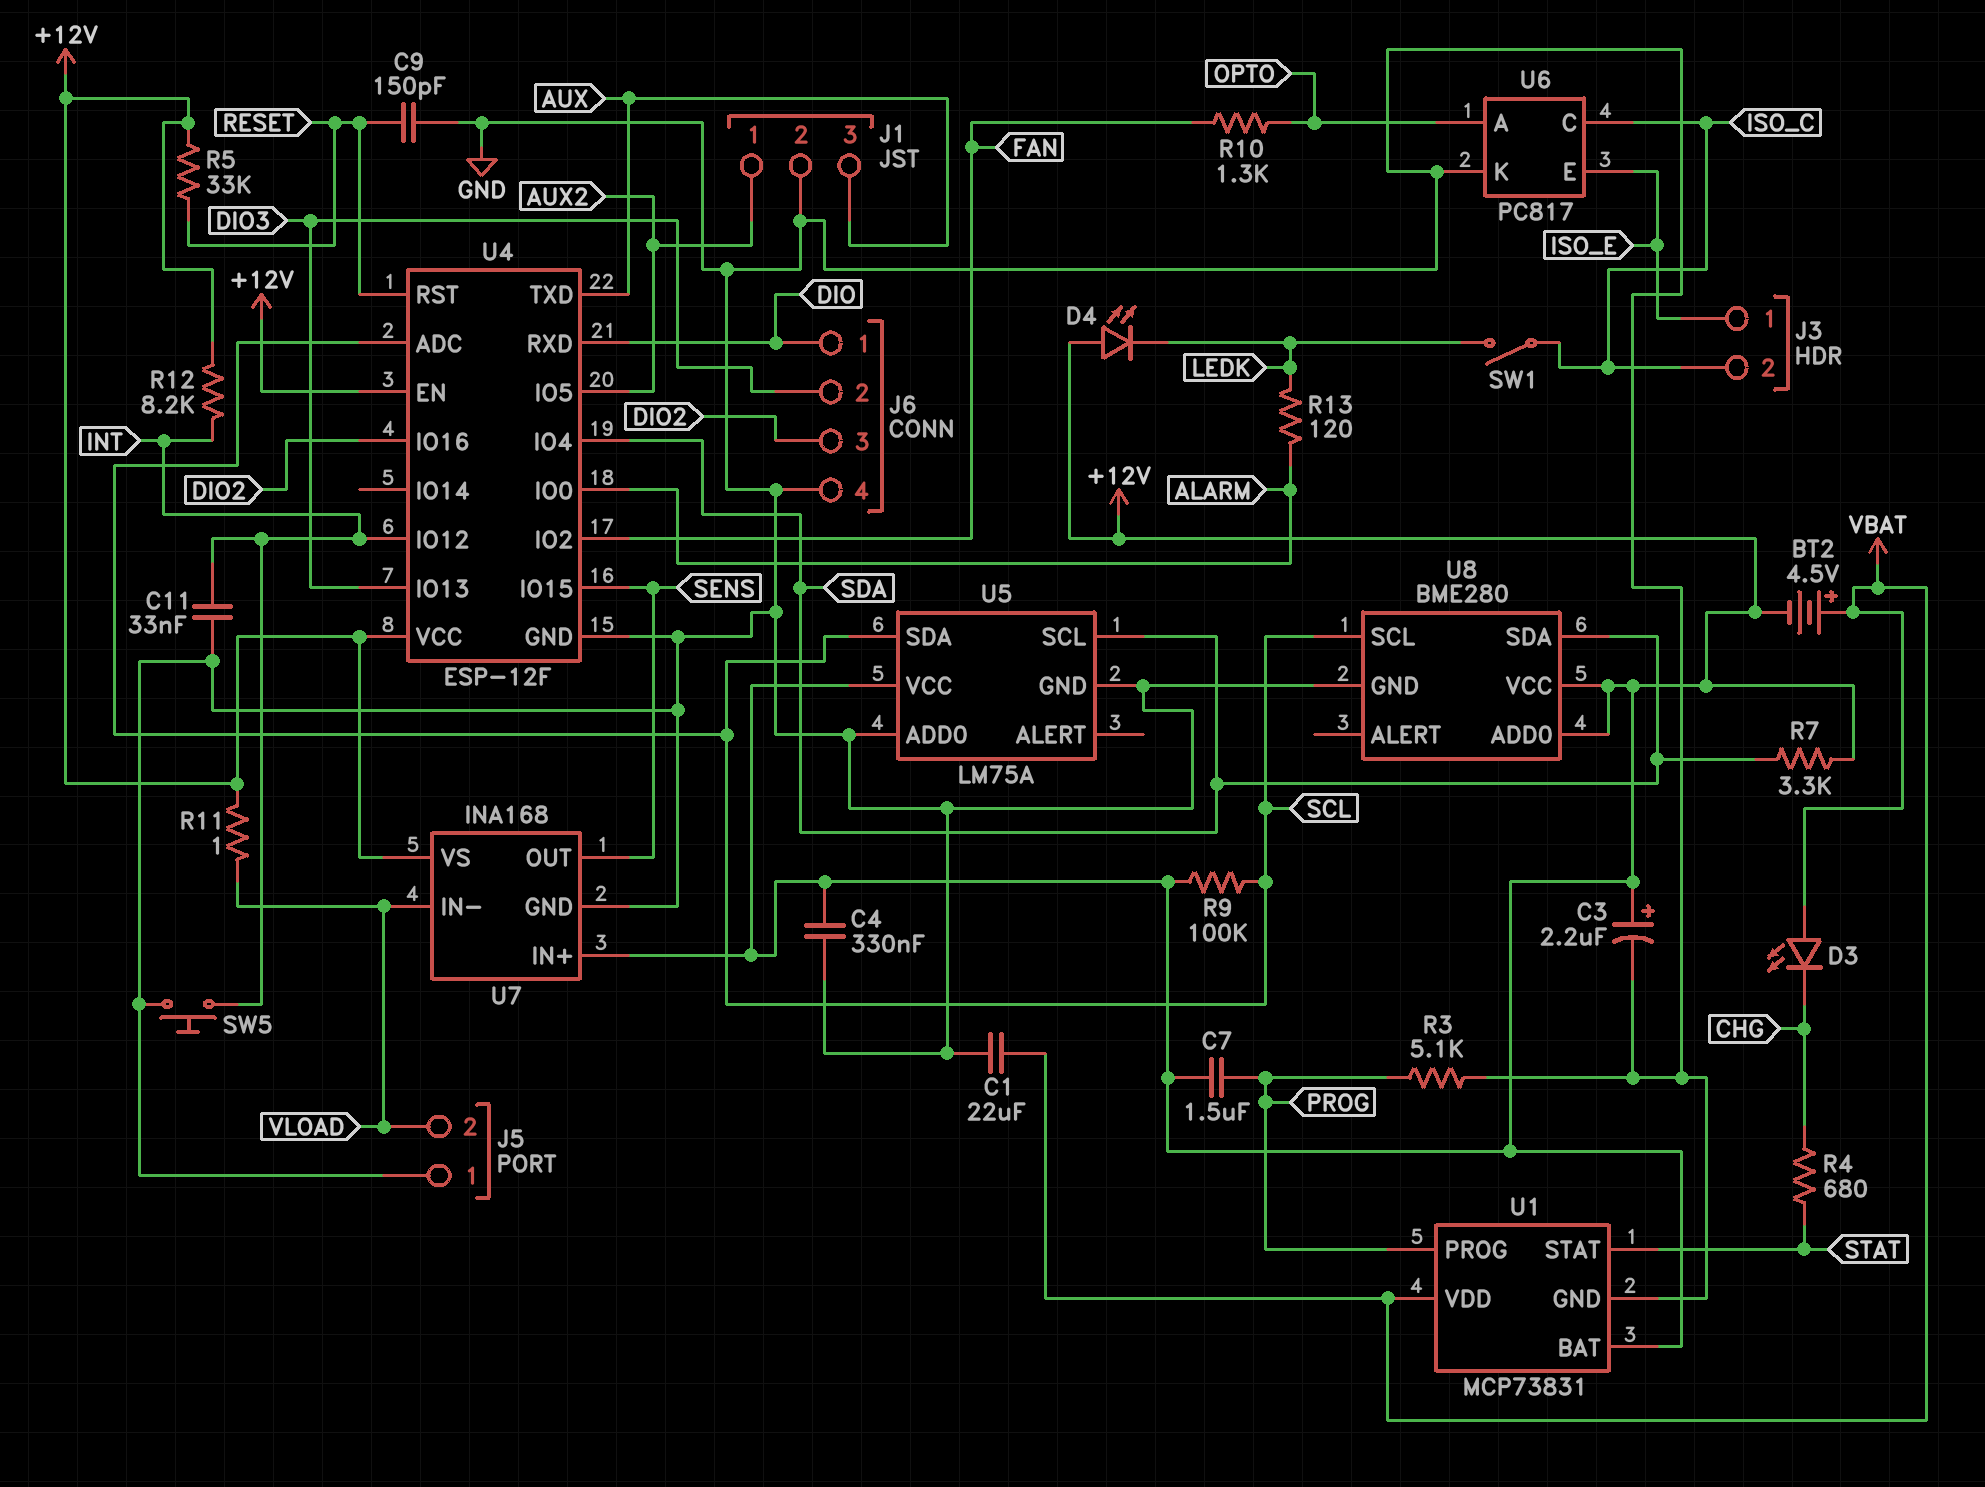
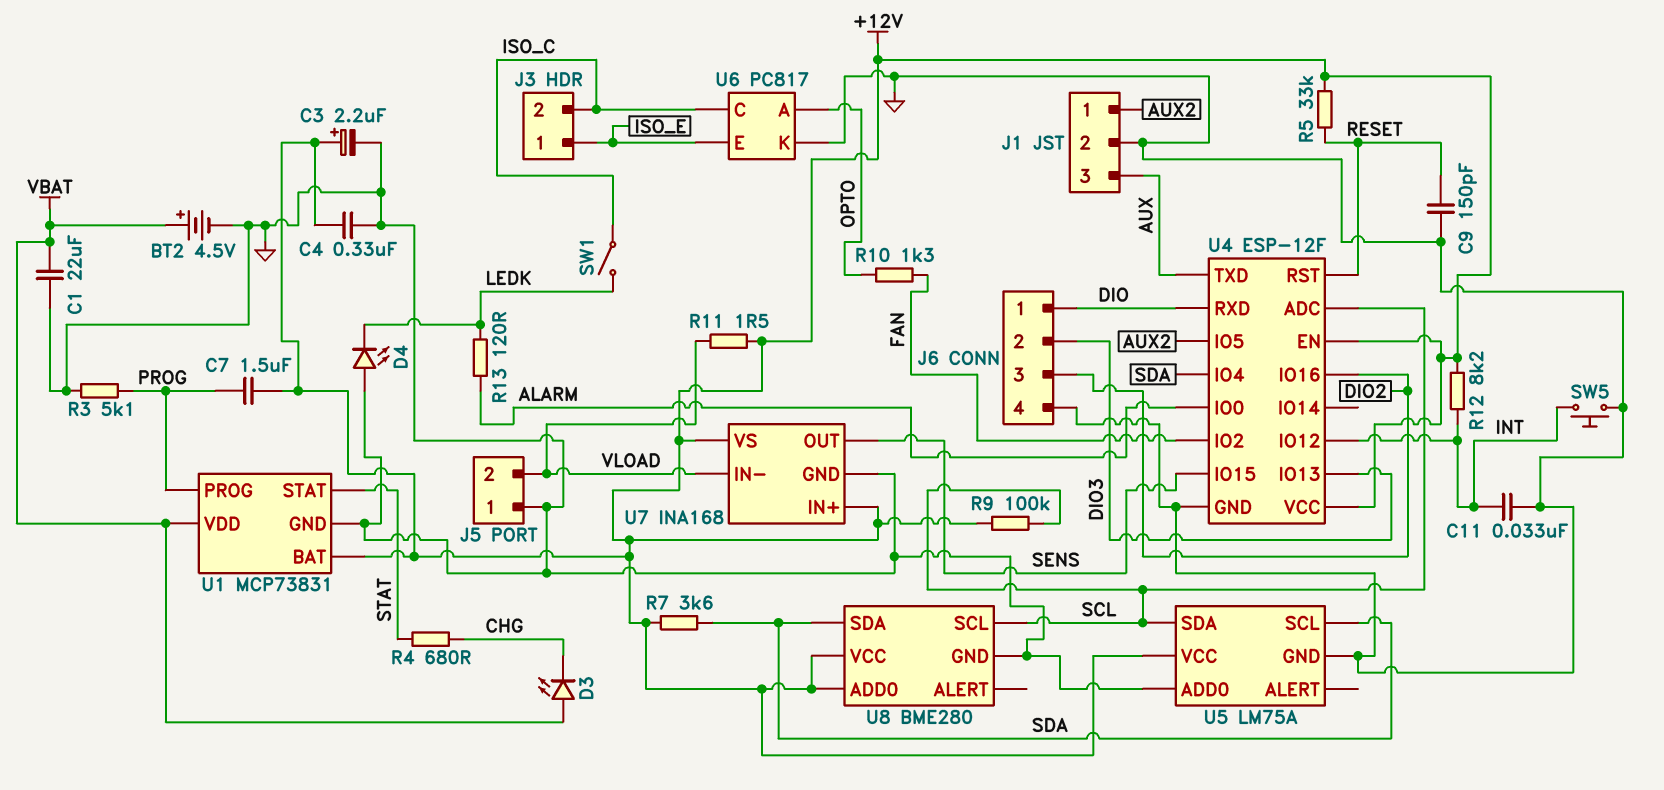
BT2: 4.5V (plus VBAT, minus +12V) -> 4.5V (plus VBAT, minus GND)
D4: LED (A +12V, K LEDK) -> LED (A GND, K LEDK)
R7: 3.3k (+12V, SDA) -> 3.6k (+12V, SDA)
R11: 1 (+12V, VLOAD) -> 1.5 (+12V, VLOAD)

